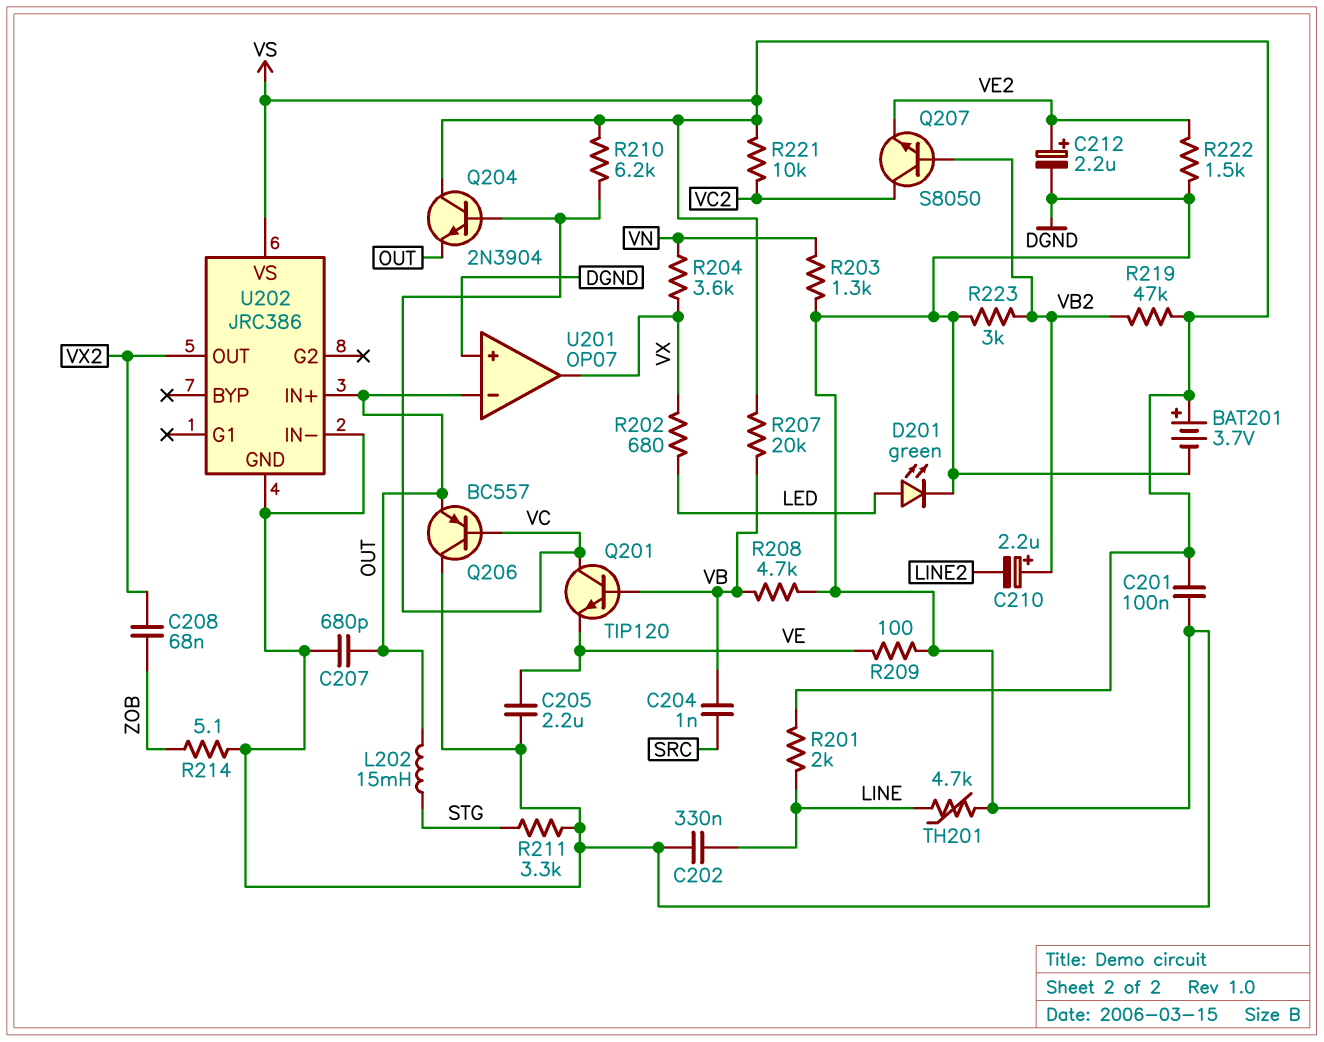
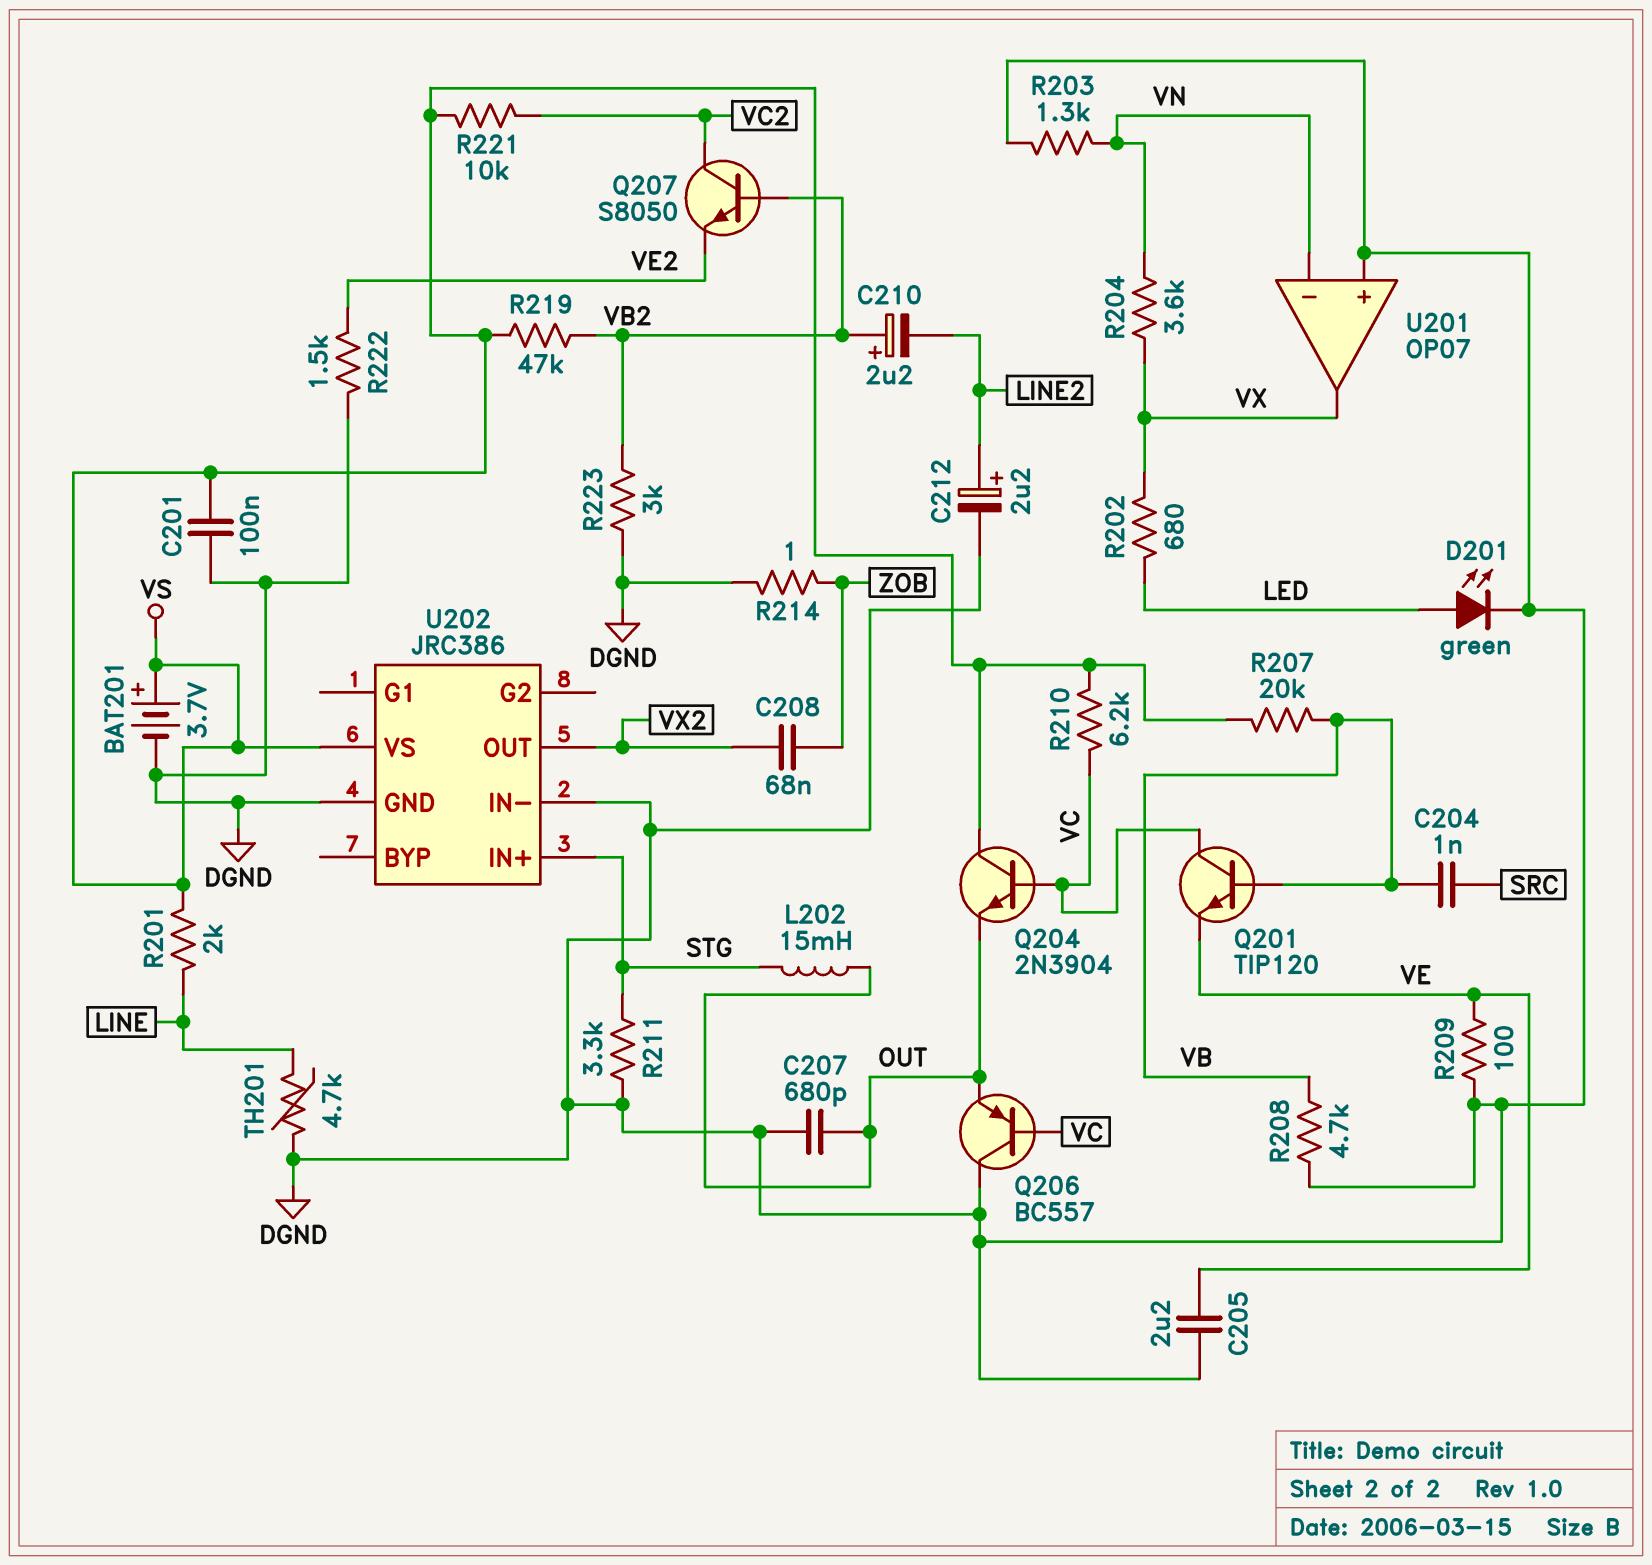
C202: 330nF (DGND, LINE) -> none
C212: 2.2uF (plus VE2, minus DGND) -> 2.2uF (plus LINE2, minus DGND)
R214: 5.1 (DGND, ZOB) -> 1 (DGND, ZOB)
U201 pin in-: OUT -> VN
U202 pin IN+: OUT -> STG

